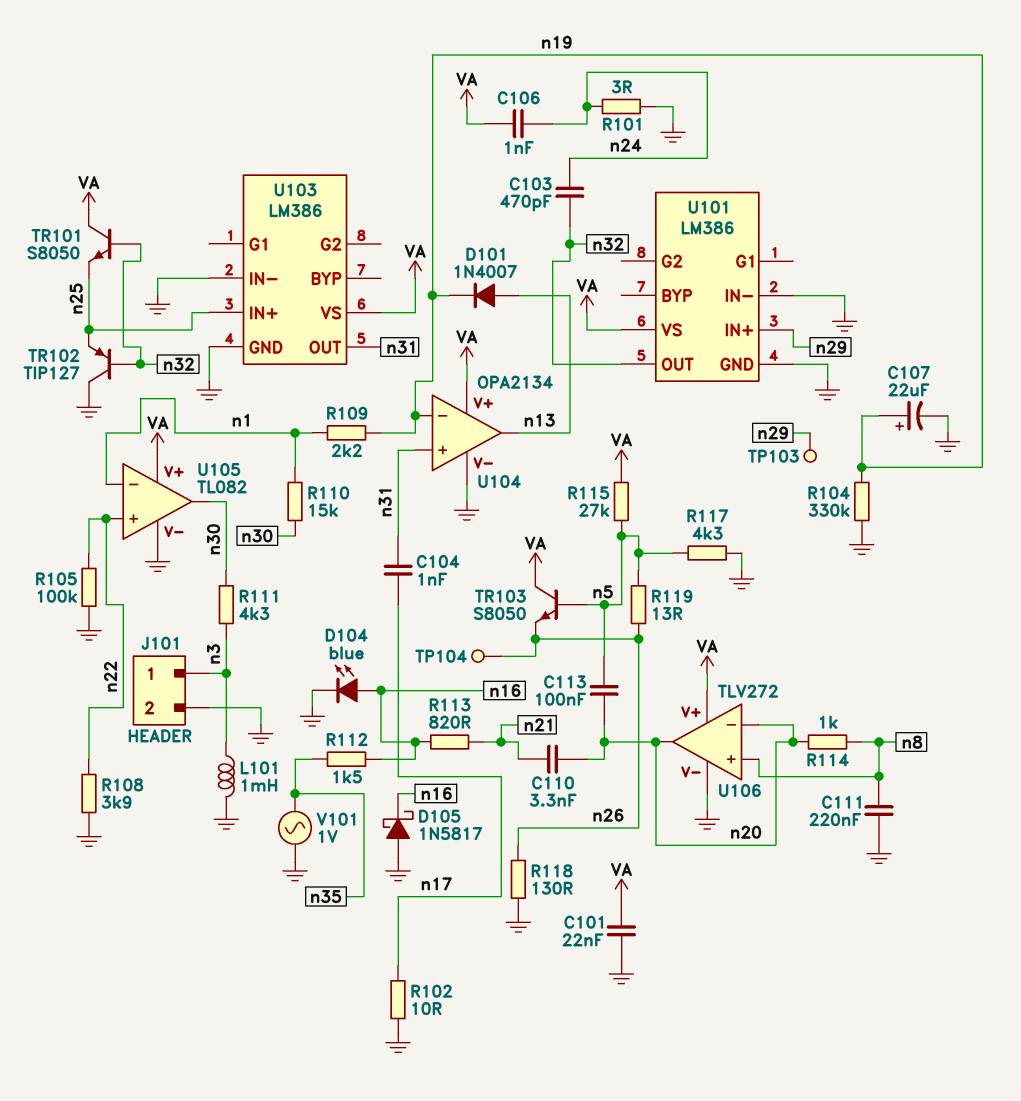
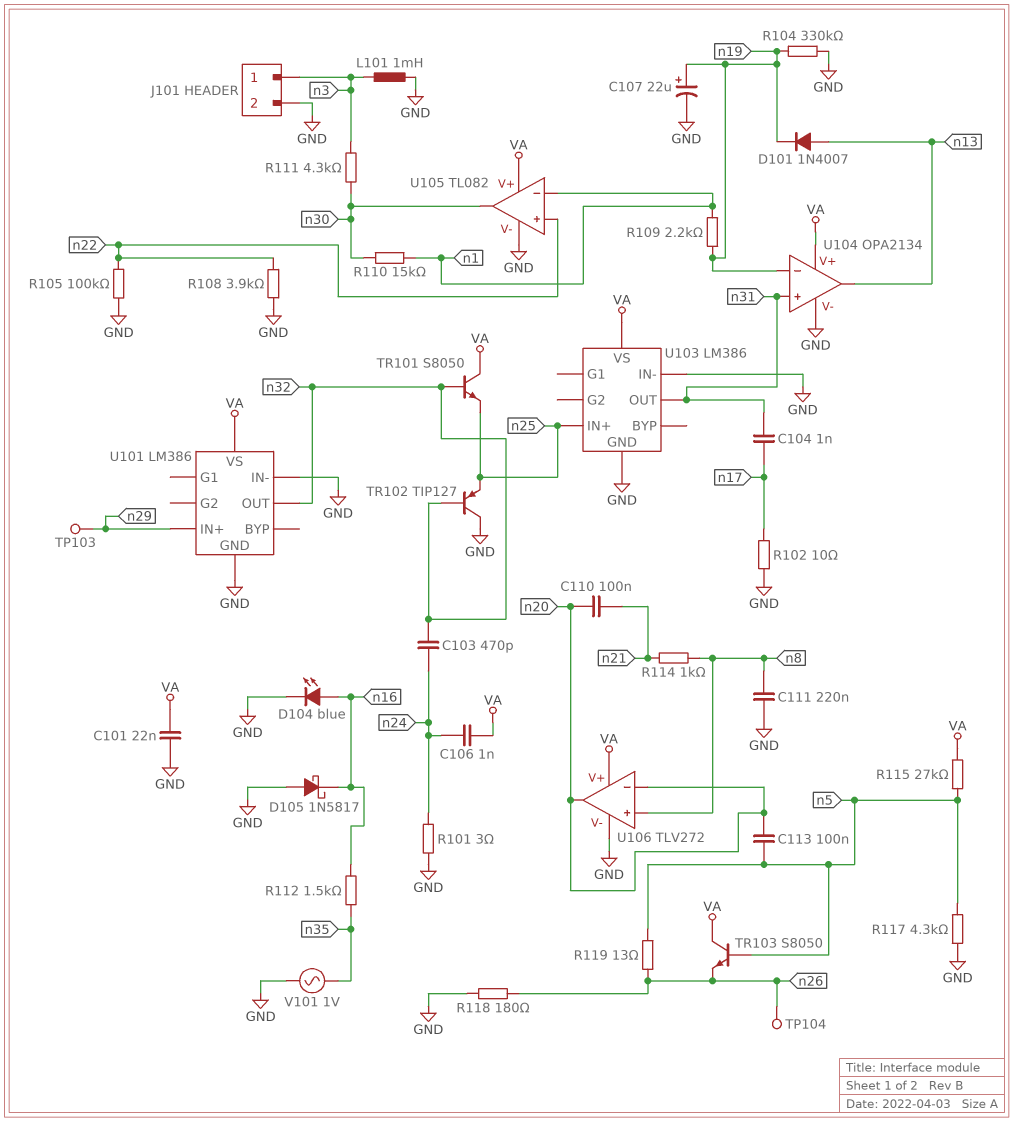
C110: 3.3nF (n20, n21) -> 100nF (n20, n21)
R113: 820 (n16, n21) -> none
R114: 1k (n8, n20) -> 1k (n8, n21)
R118: 130 (GND, n26) -> 180 (GND, n26)

